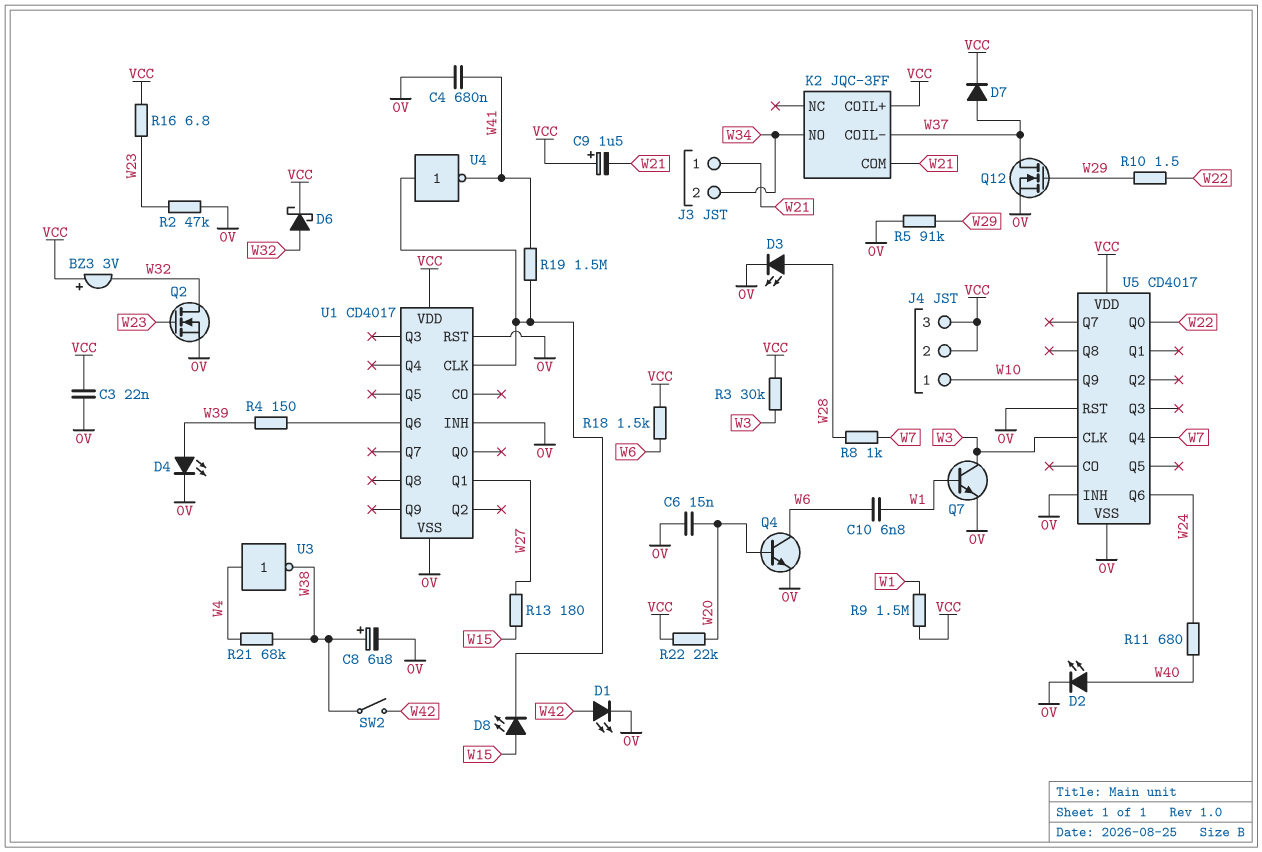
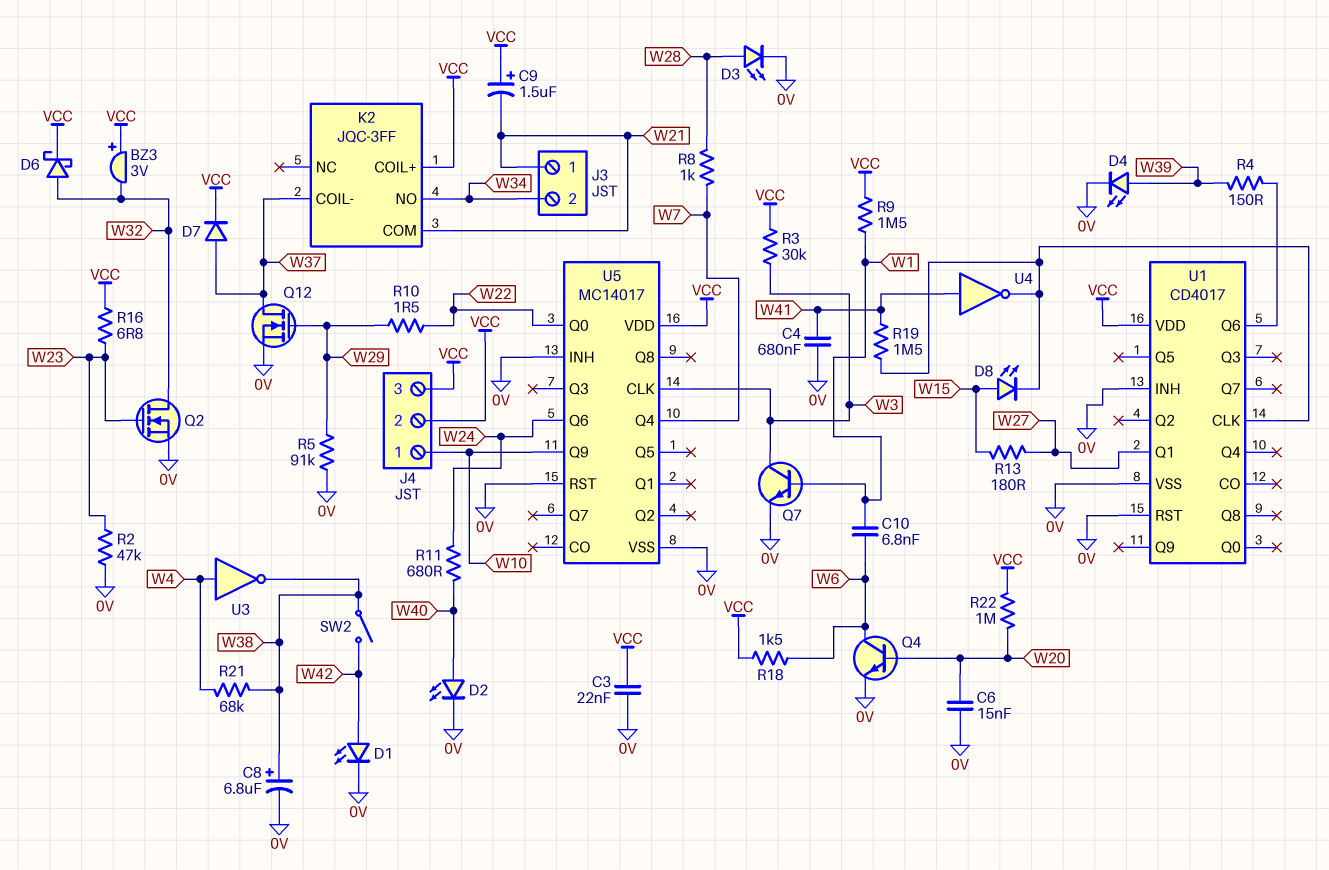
R22: 22k (VCC, W20) -> 1M (VCC, W20)
U4: NOT (in U1/CLK, out W41) -> NOT (in W41, out U1/CLK)
U5: CD4017 -> MC14017

